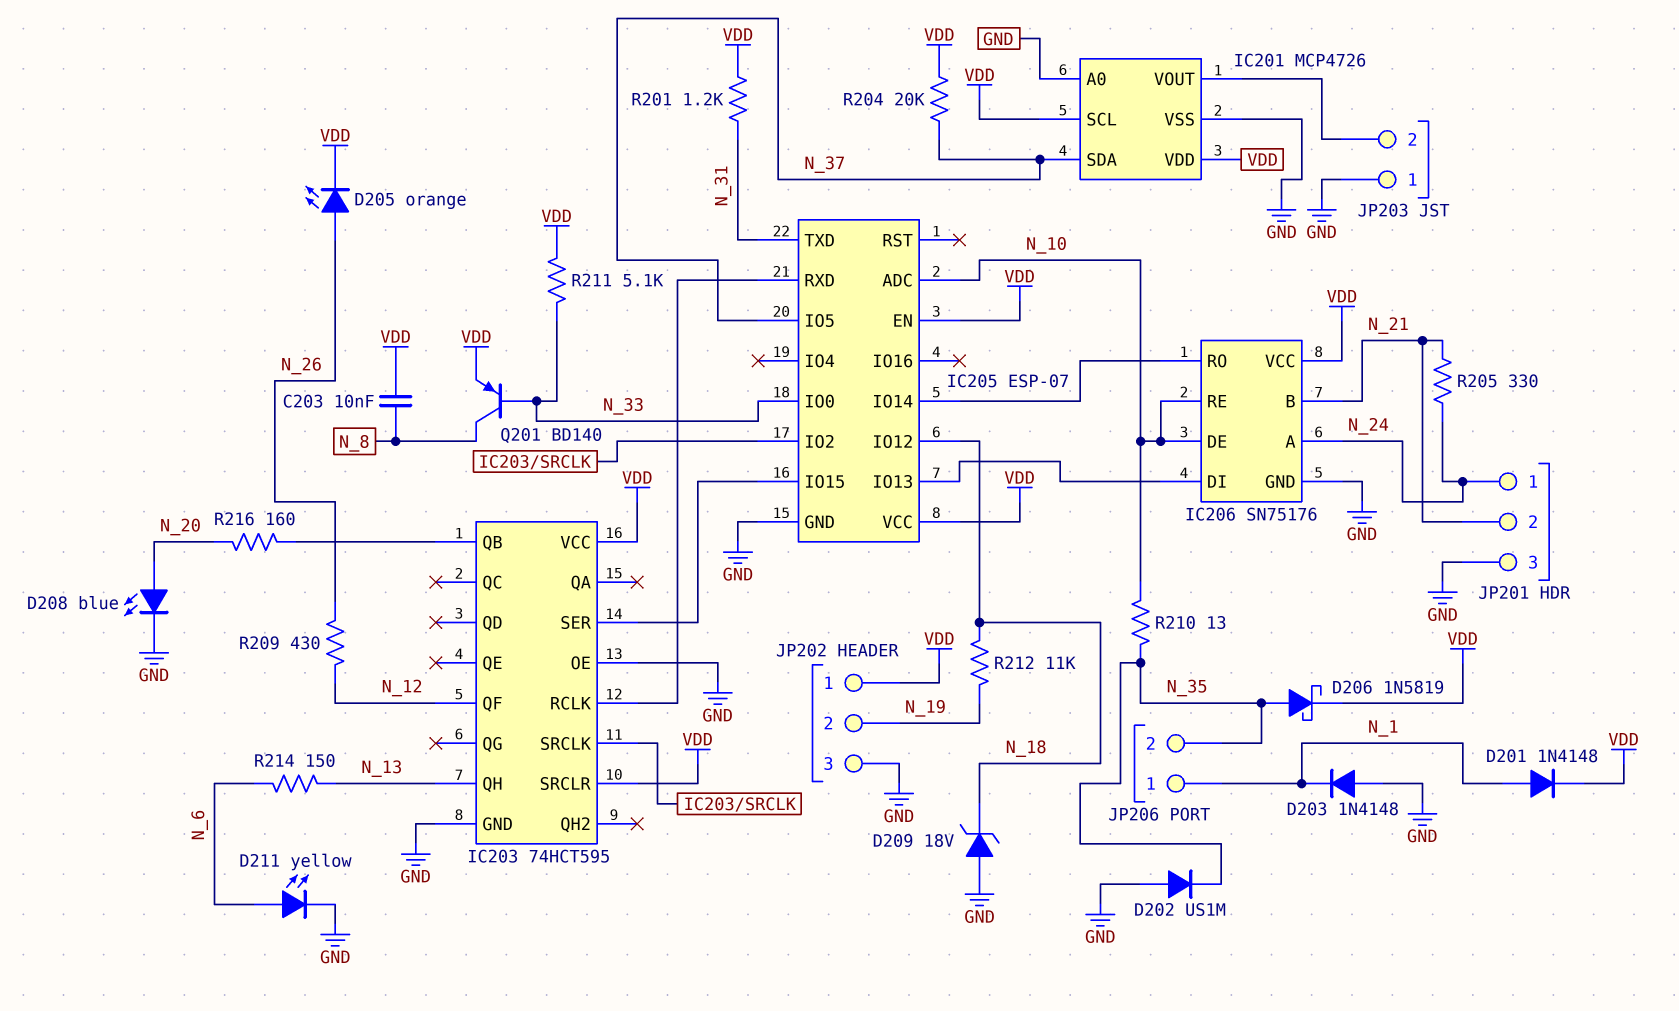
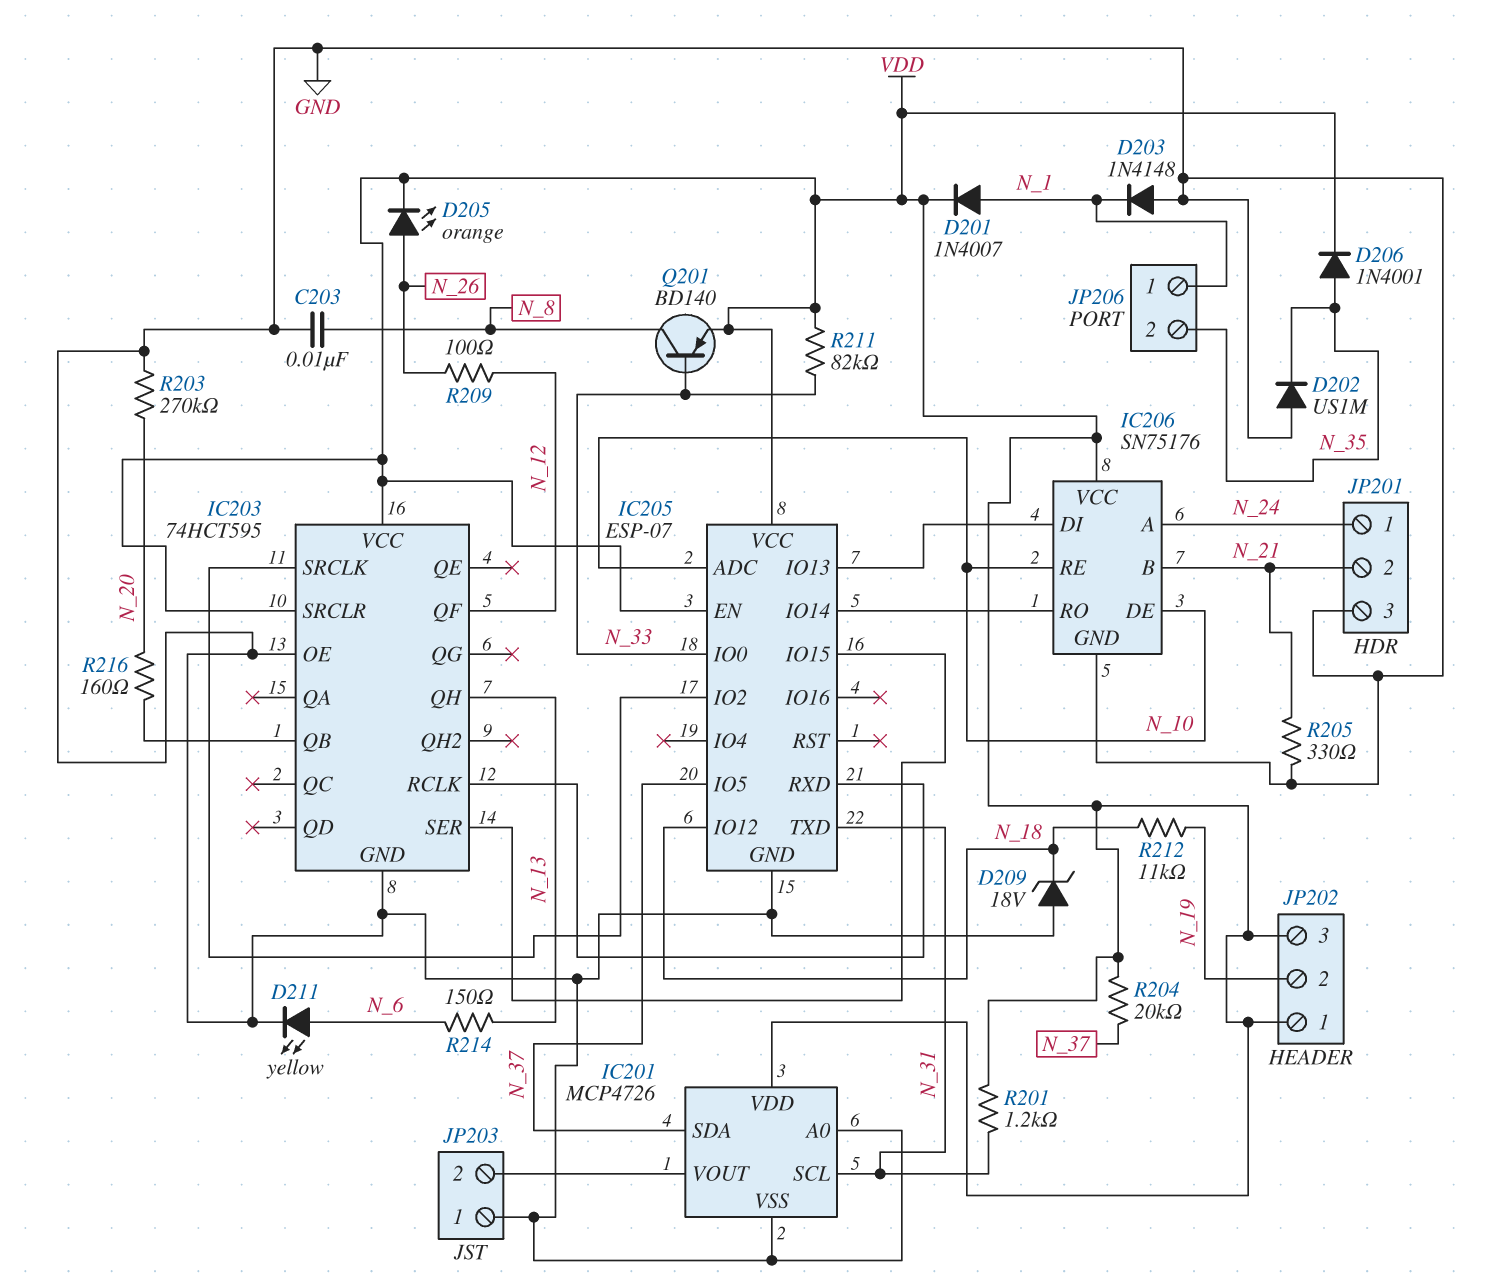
C203: 10nF (N_8, VDD) -> 10nF (GND, N_8)
D201: diode 1N4148 (A N_1, K VDD) -> diode 1N4007 (A N_1, K VDD)
D206: schottky 1N5819 (A N_35, K VDD) -> diode 1N4001 (A N_35, K VDD)
D208: LED blue (A N_20, K GND) -> none
IC201 pin SCL: VDD -> N_31
JP202 pin 3: GND -> VDD
R203: none -> 270k (GND, N_20)
R205: 330 (N_21, N_24) -> 330 (GND, N_21)
R209: 430 (N_12, N_26) -> 100 (N_12, N_26)
R210: 13 (N_10, N_35) -> none
R211: 5.1k (N_33, VDD) -> 82k (N_33, VDD)

